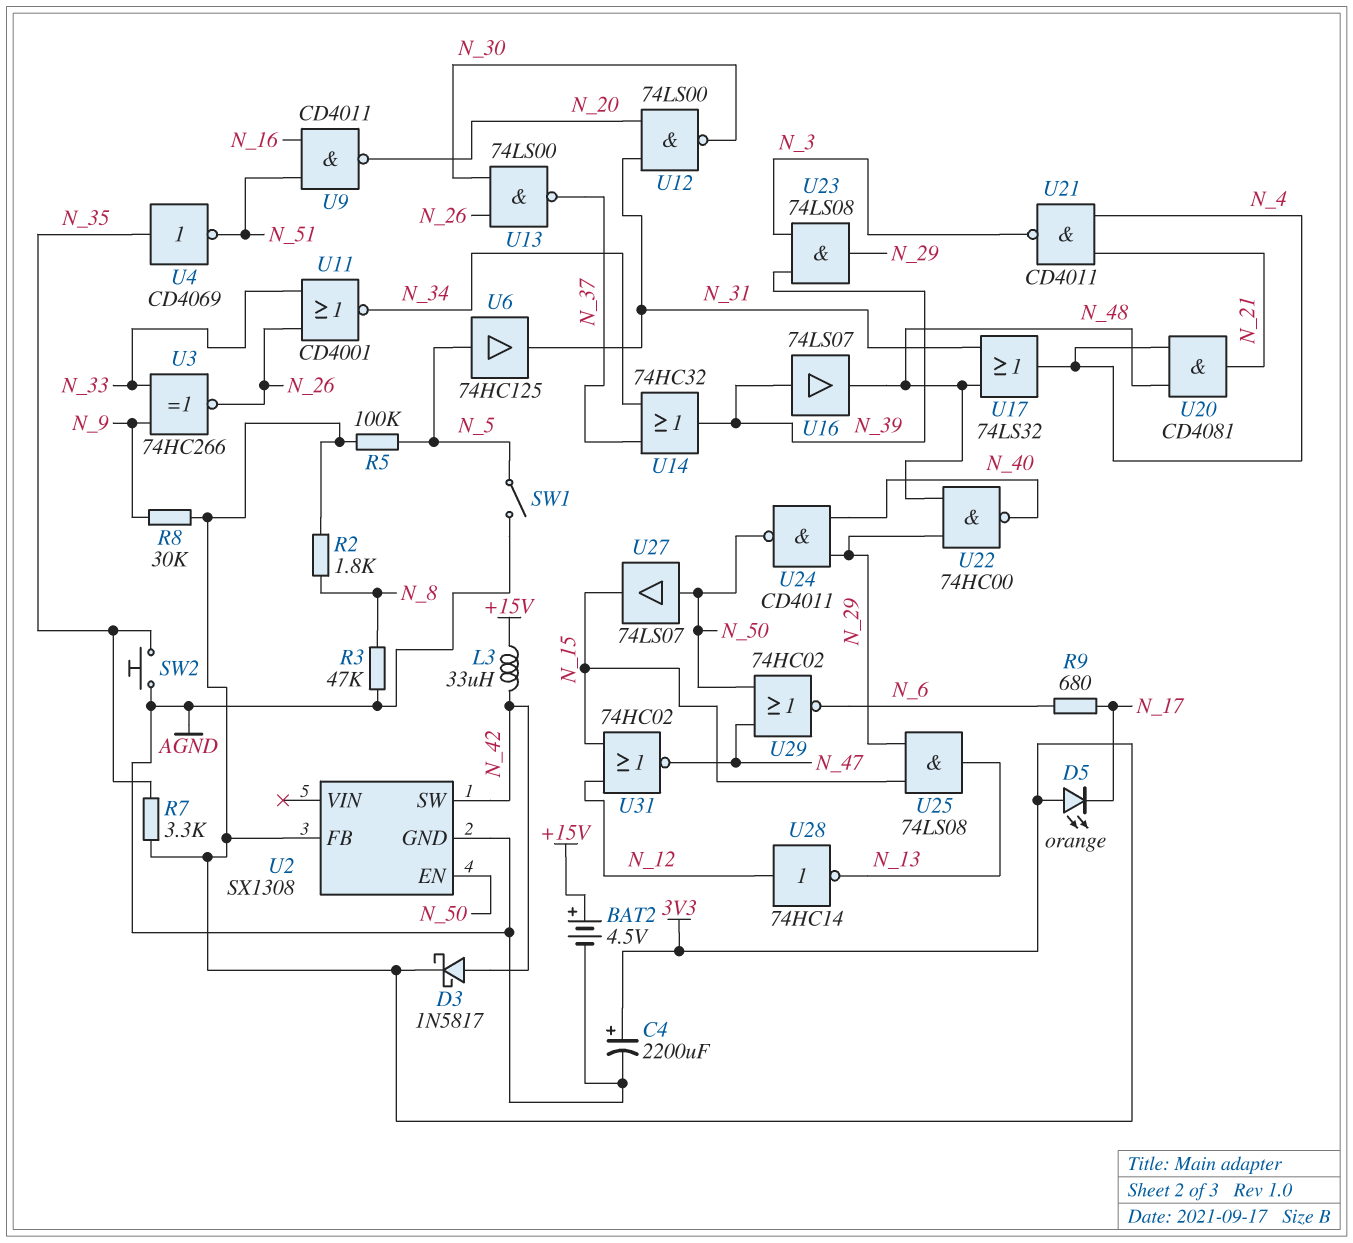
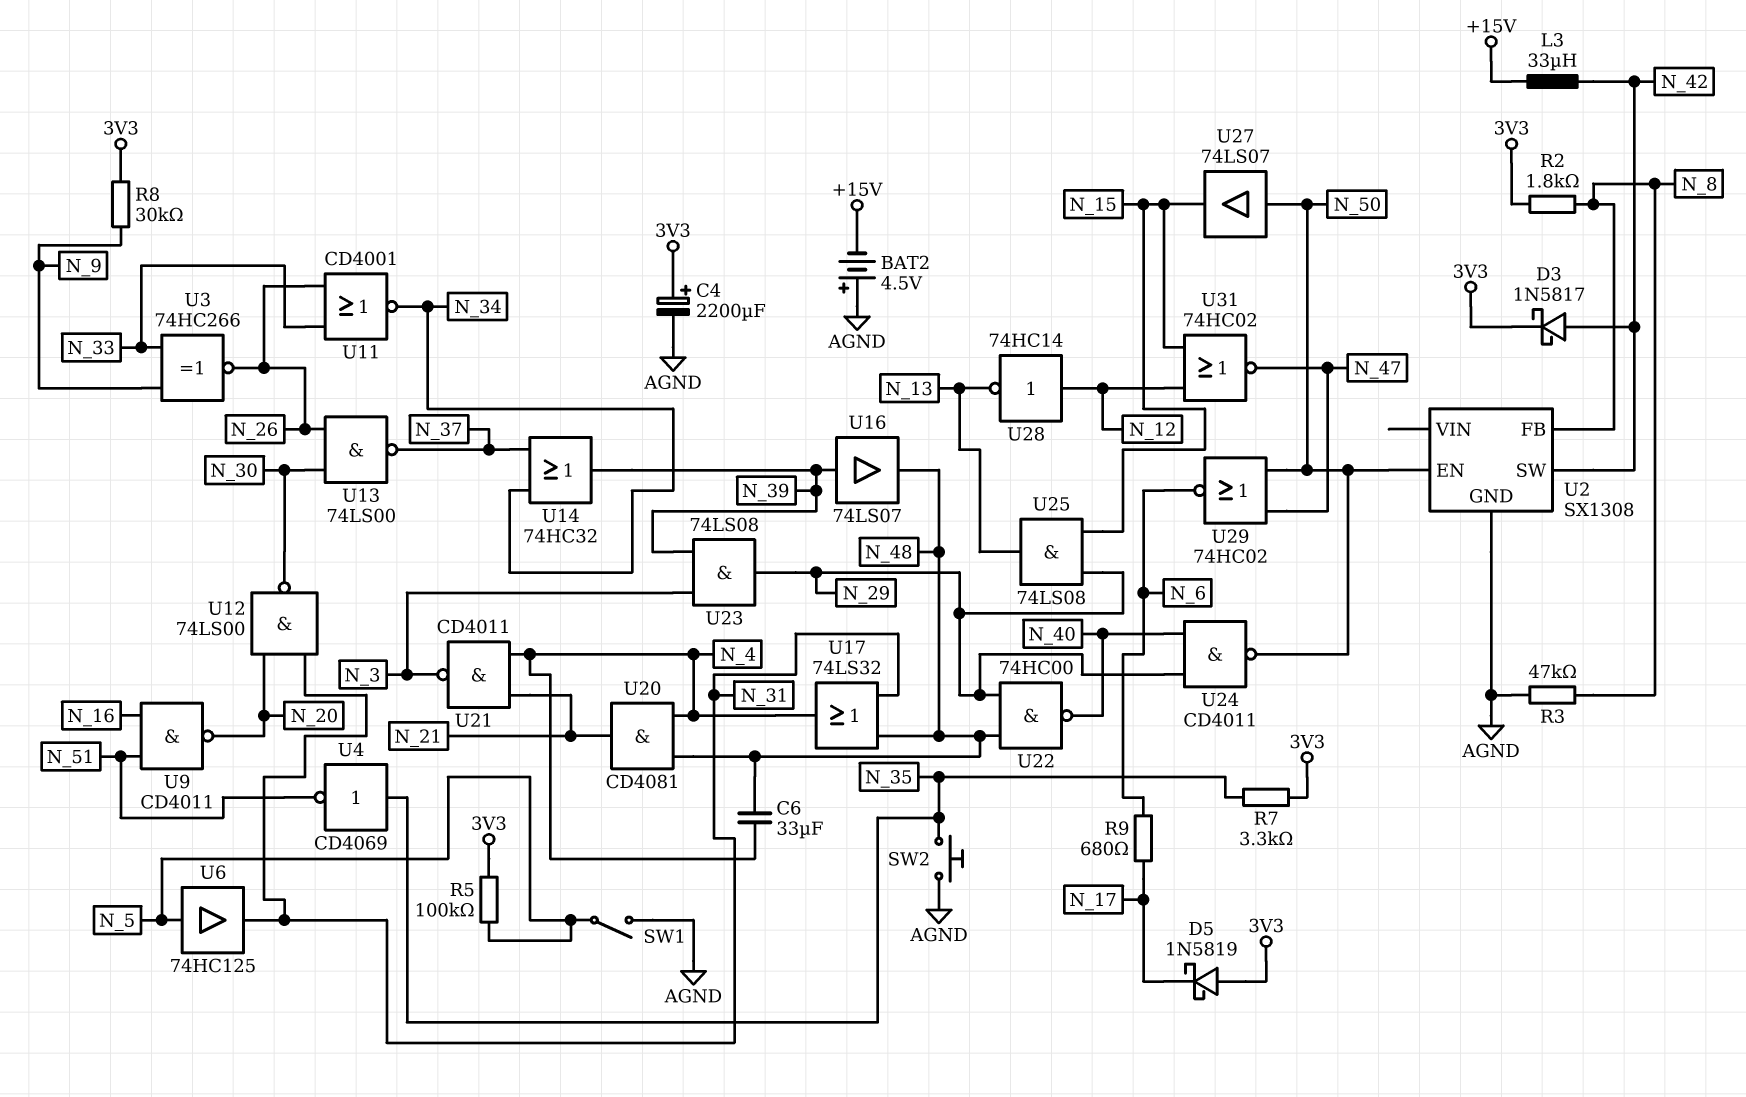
BAT2: 4.5V (plus +15V, minus AGND) -> 4.5V (plus AGND, minus +15V)
C6: none -> 33uF (N_4, N_48)
D5: LED orange (A 3V3, K N_17) -> schottky 1N5819 (A 3V3, K N_17)
U2 pin FB: 3V3 -> N_8

